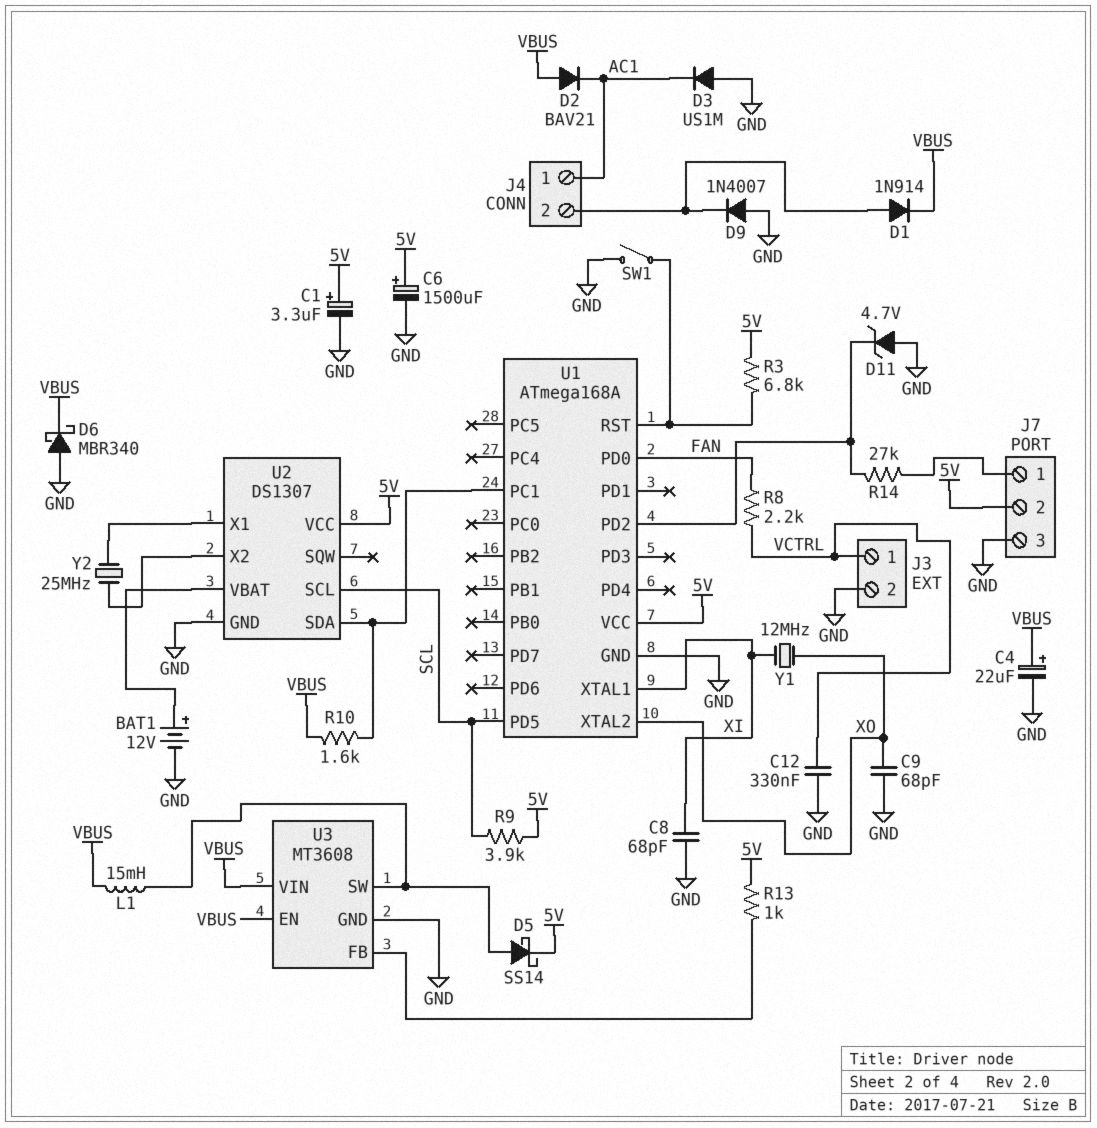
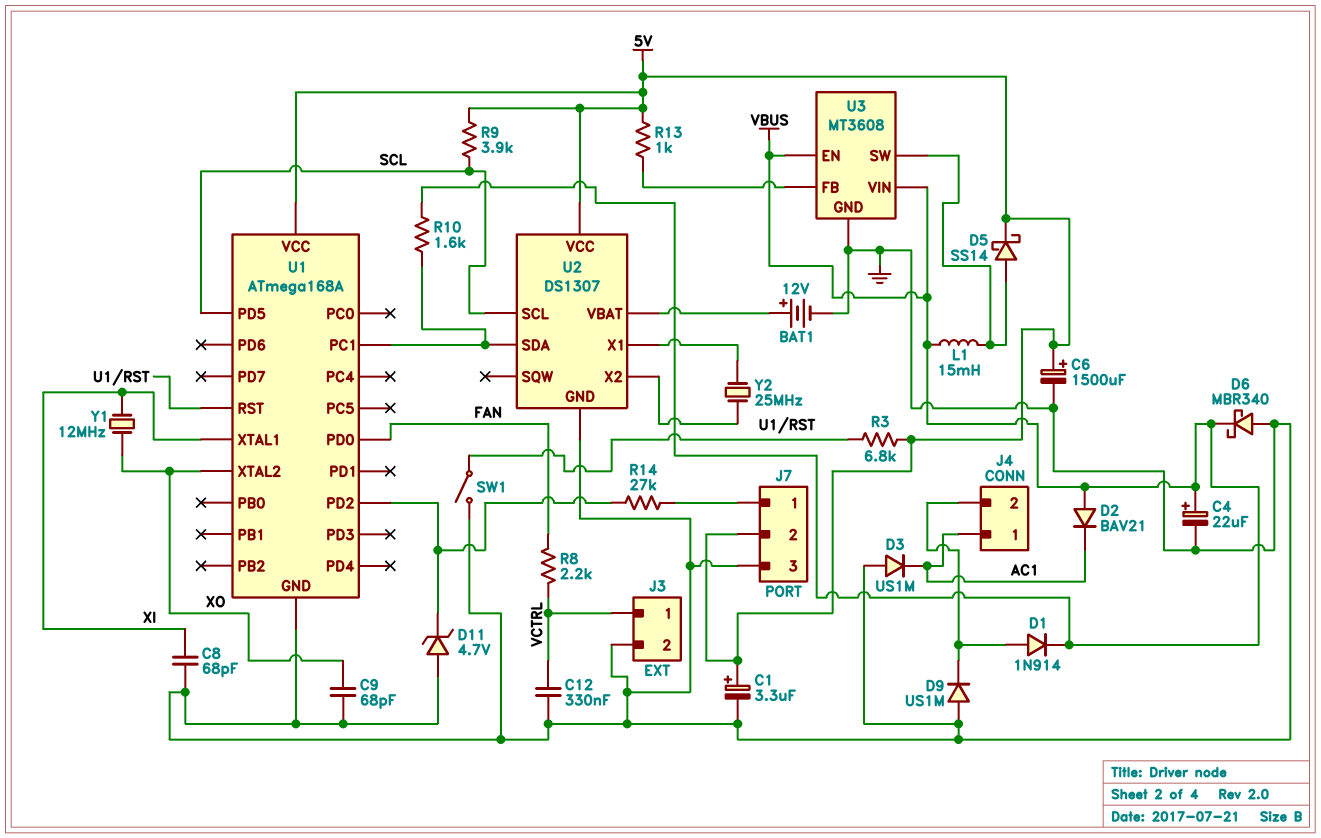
D9: diode 1N4007 (A GND, K J4/2) -> diode US1M (A GND, K J4/2)

